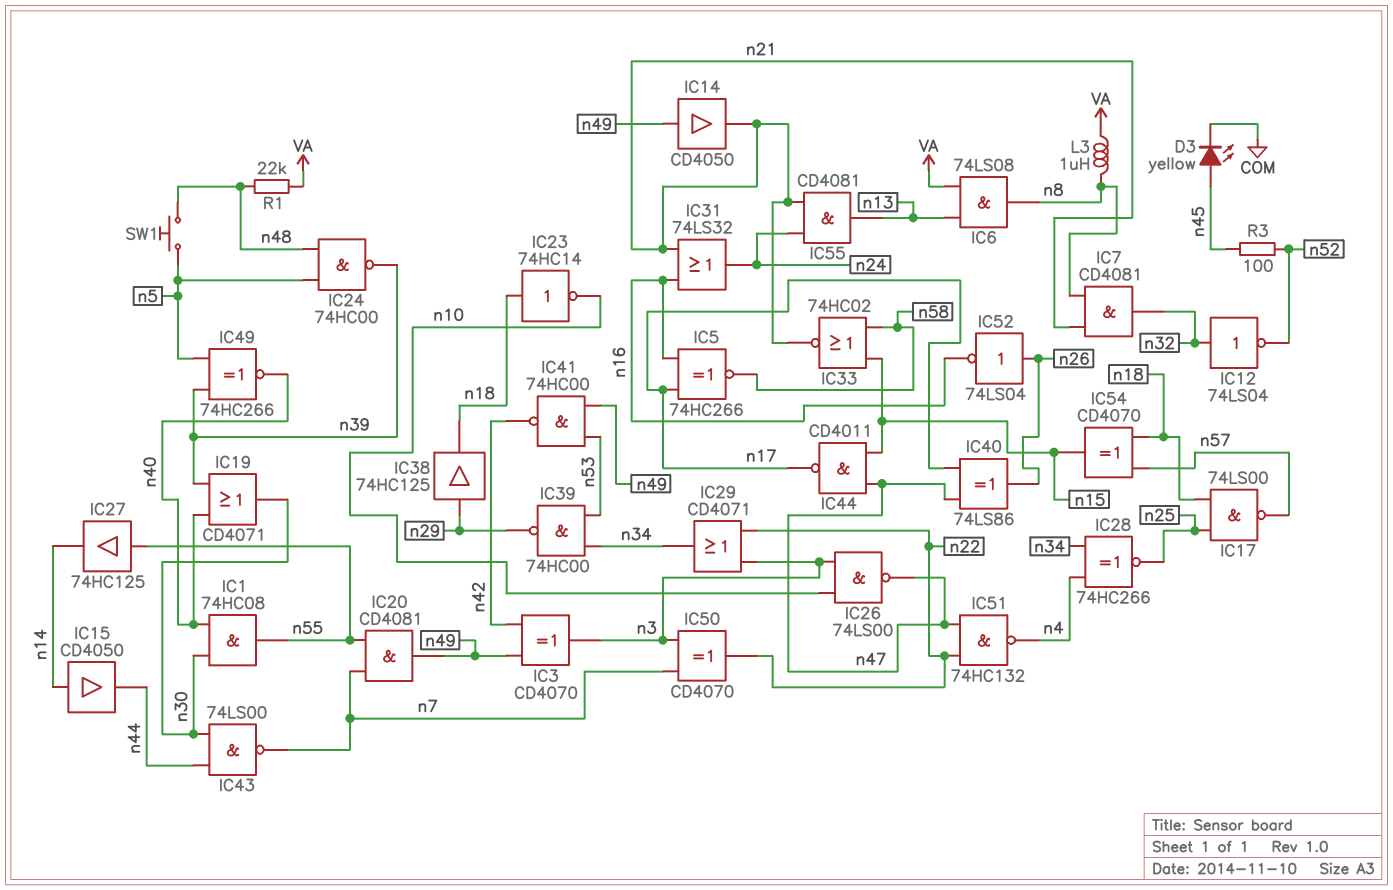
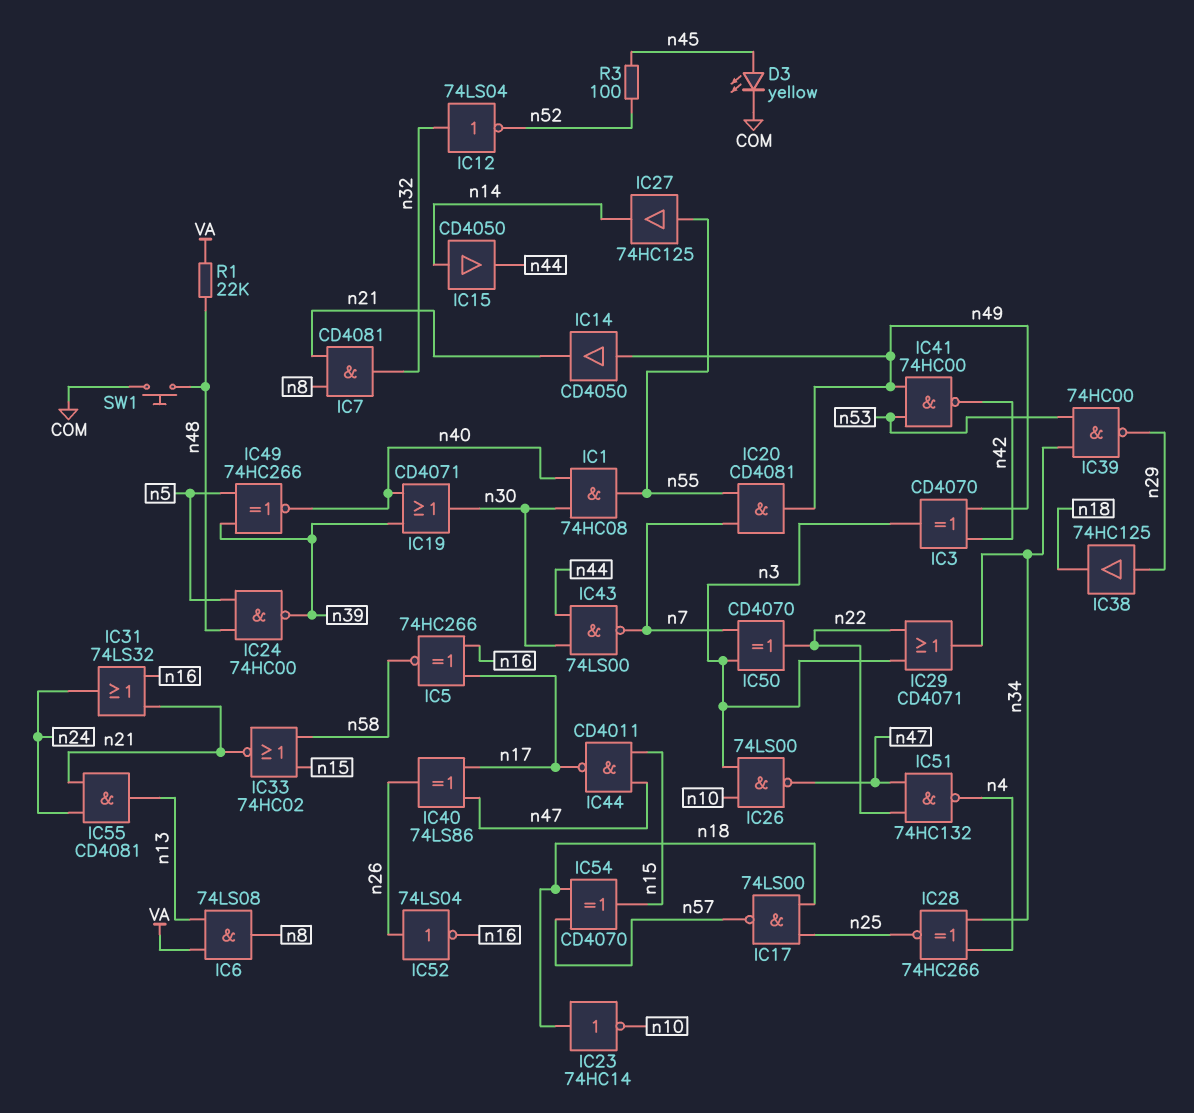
L3: 1uH (VA, n8) -> none
SW1: button (n5, n48) -> button (COM, n48)

